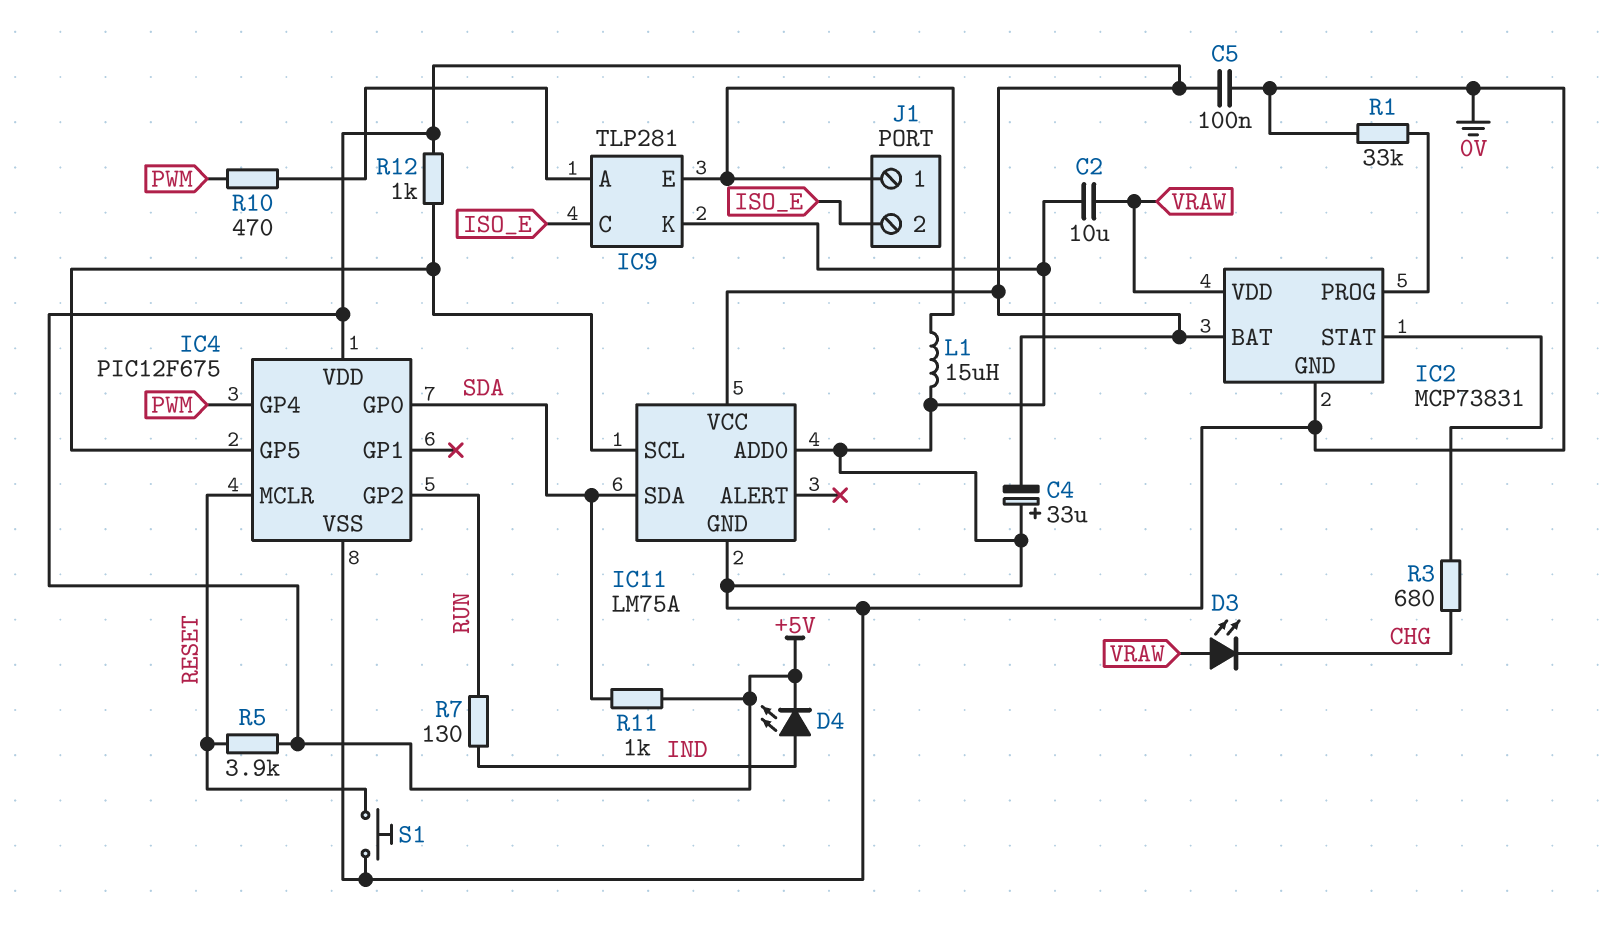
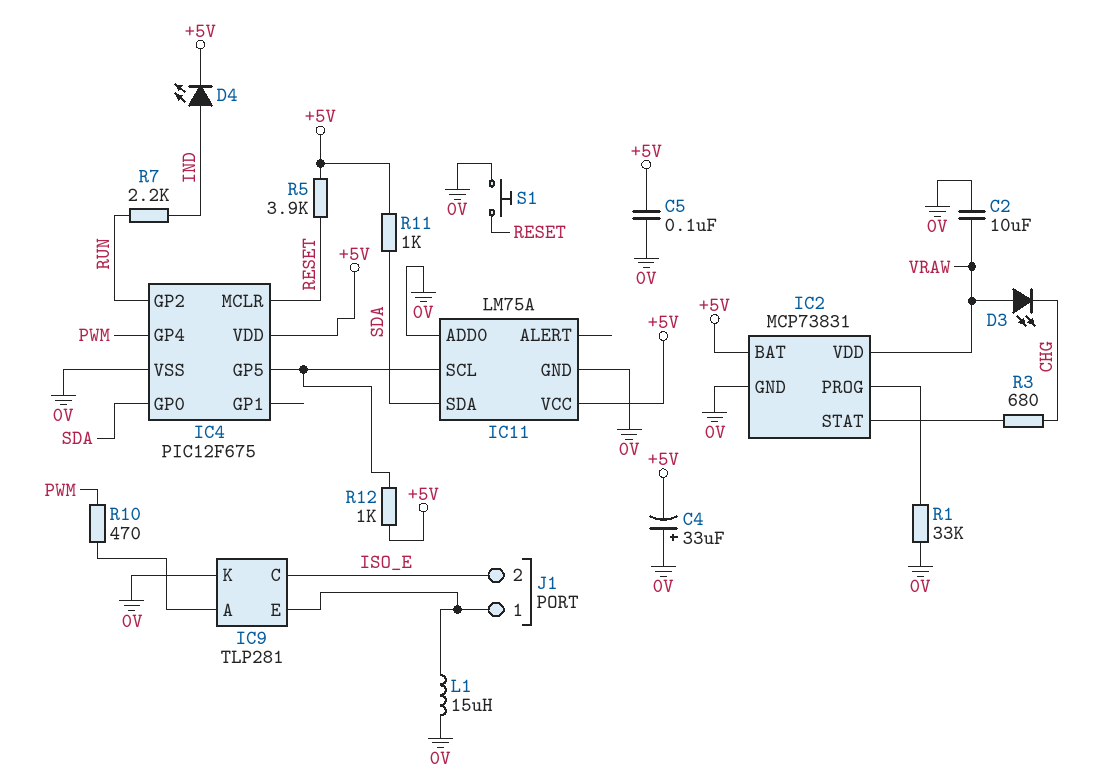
R7: 130 (IND, RUN) -> 2.2k (IND, RUN)

